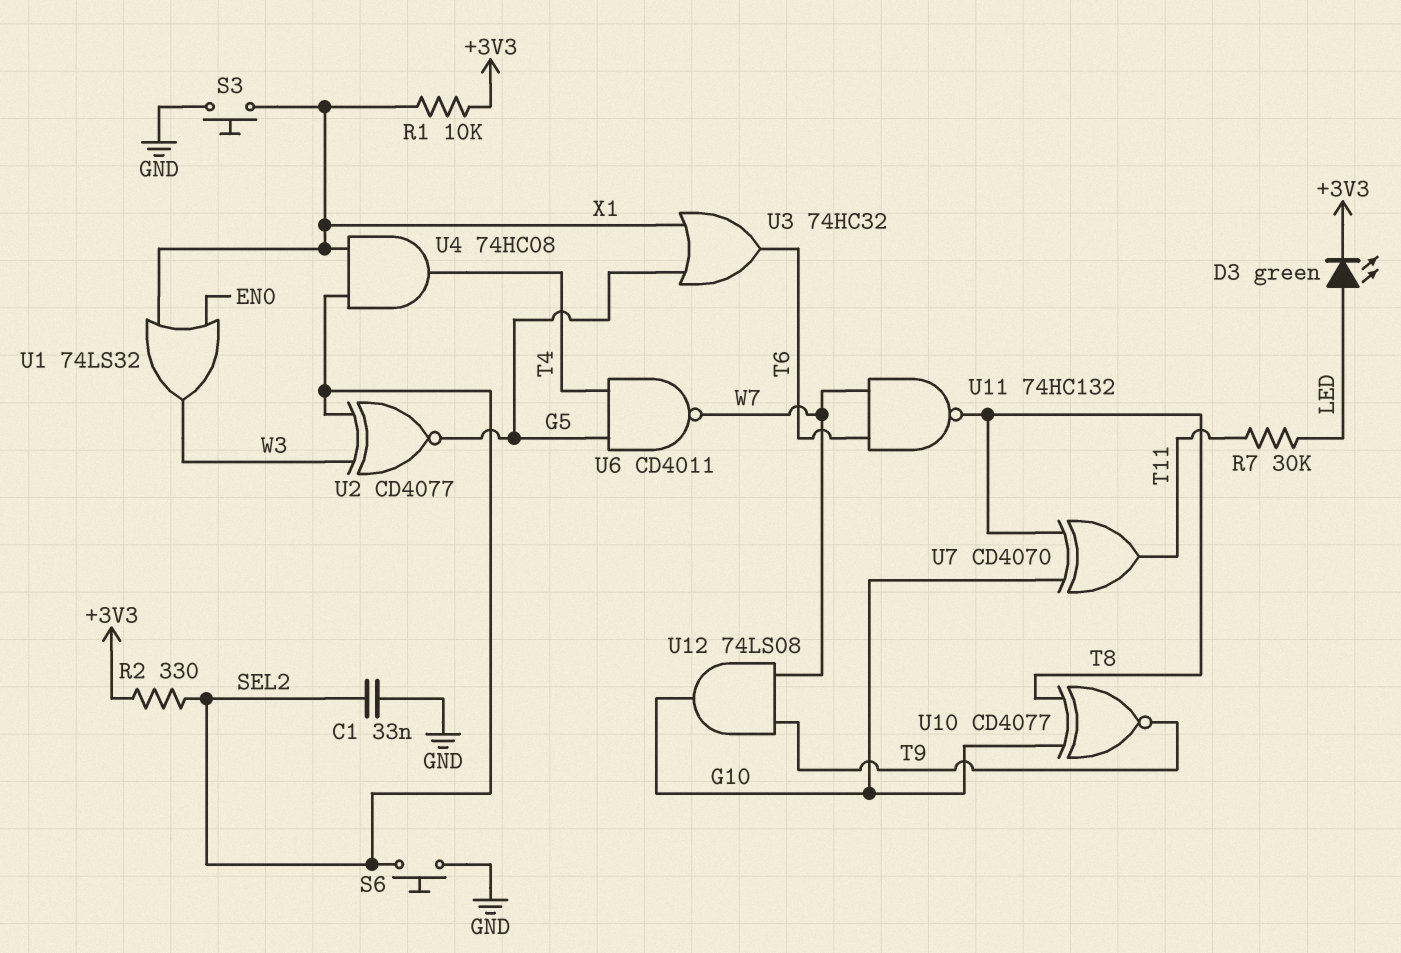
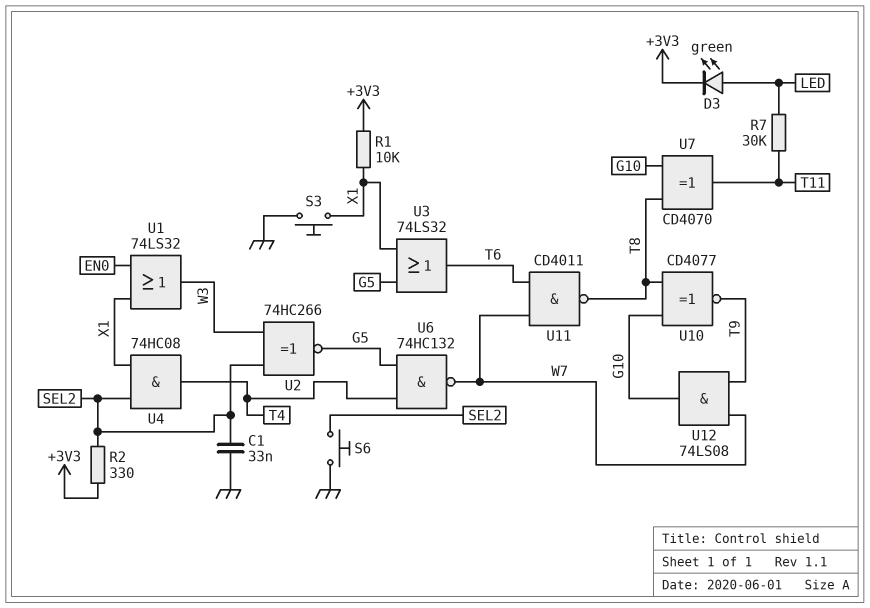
U2: XNOR CD4077 (in SEL2, in W3, out G5) -> XNOR 74HC266 (in SEL2, in W3, out G5)
U3: OR 74HC32 (in G5, in X1, out T6) -> OR 74LS32 (in G5, in X1, out T6)
U6: NAND CD4011 (in G5, in T4, out W7) -> NAND 74HC132 (in G5, in T4, out W7)
U11: NAND 74HC132 (in T6, in W7, out T8) -> NAND CD4011 (in T6, in W7, out T8)

